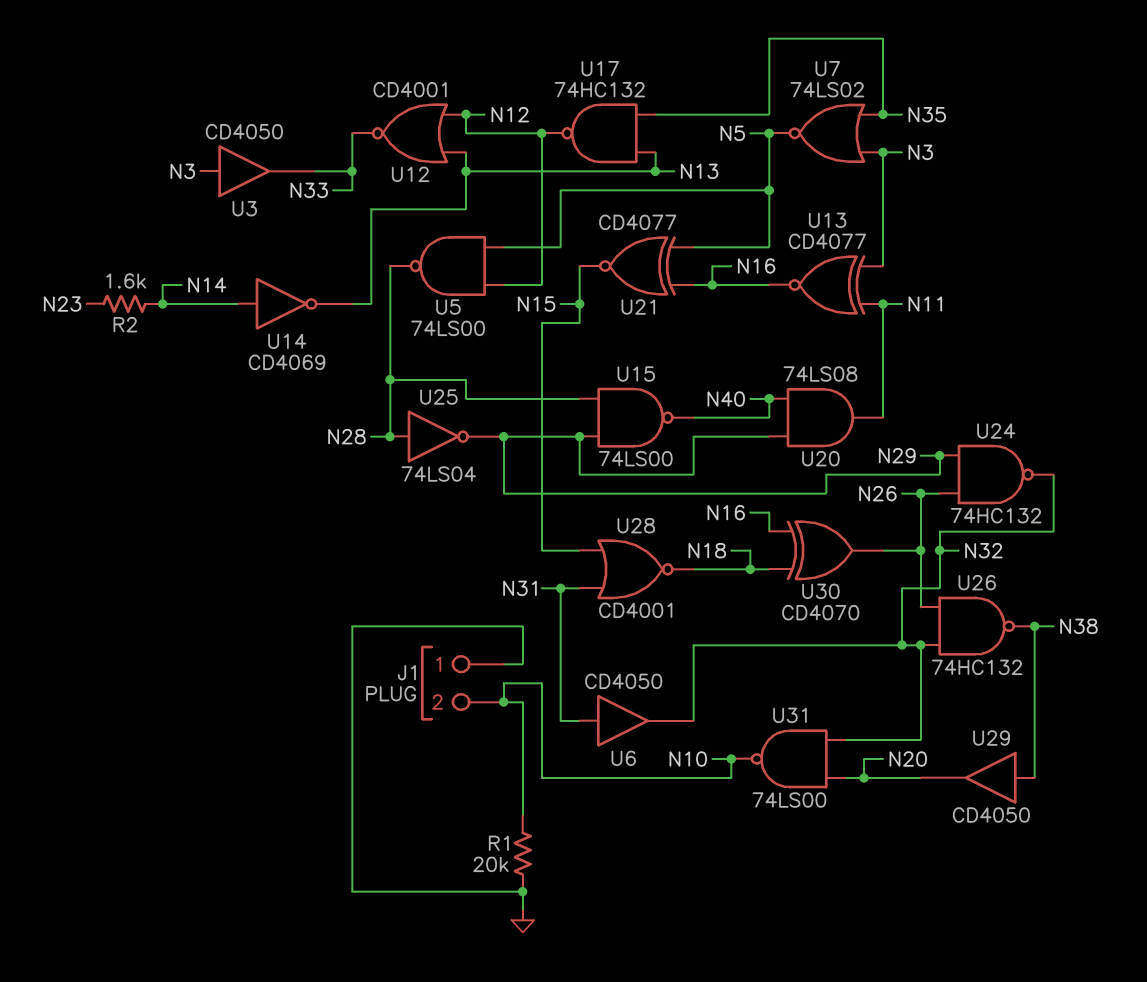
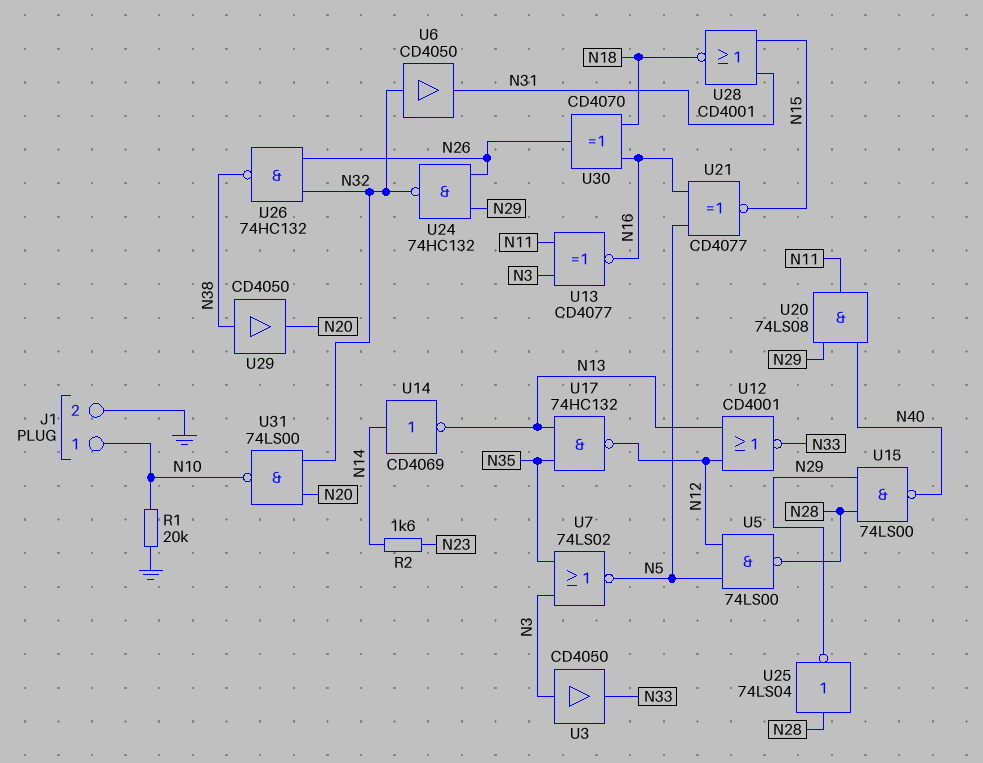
J1 pin 1: GND -> N10
J1 pin 2: N10 -> GND
U6: buffer CD4050 (in N31, out N32) -> buffer CD4050 (in N32, out N31)

